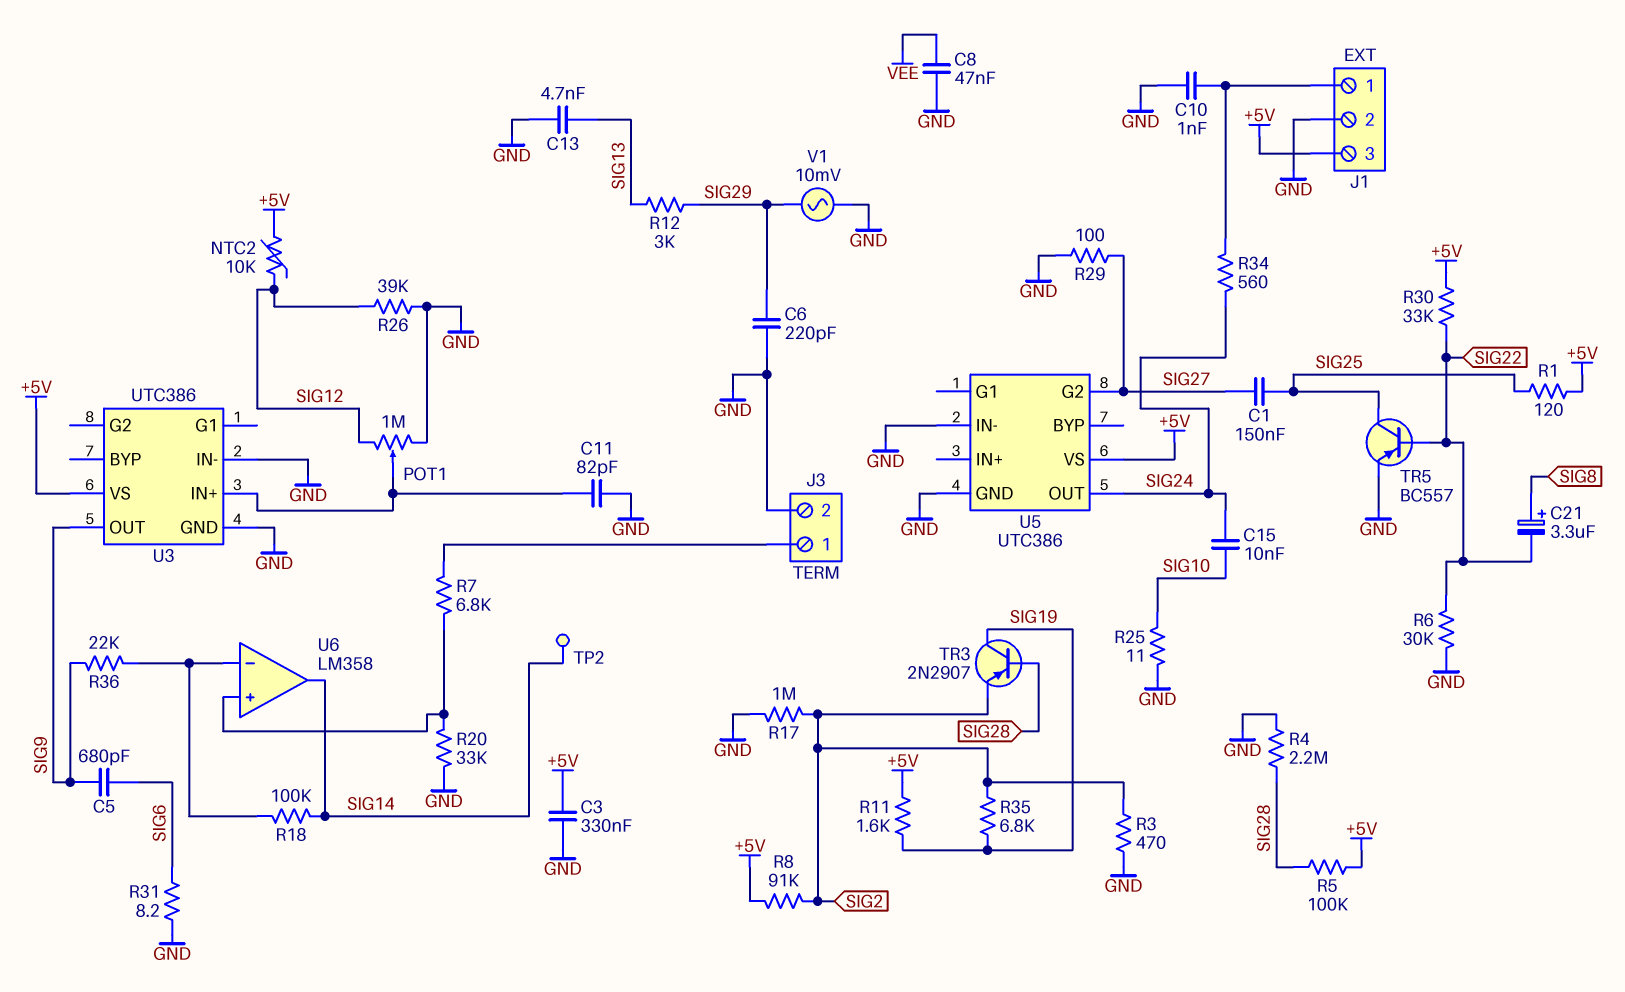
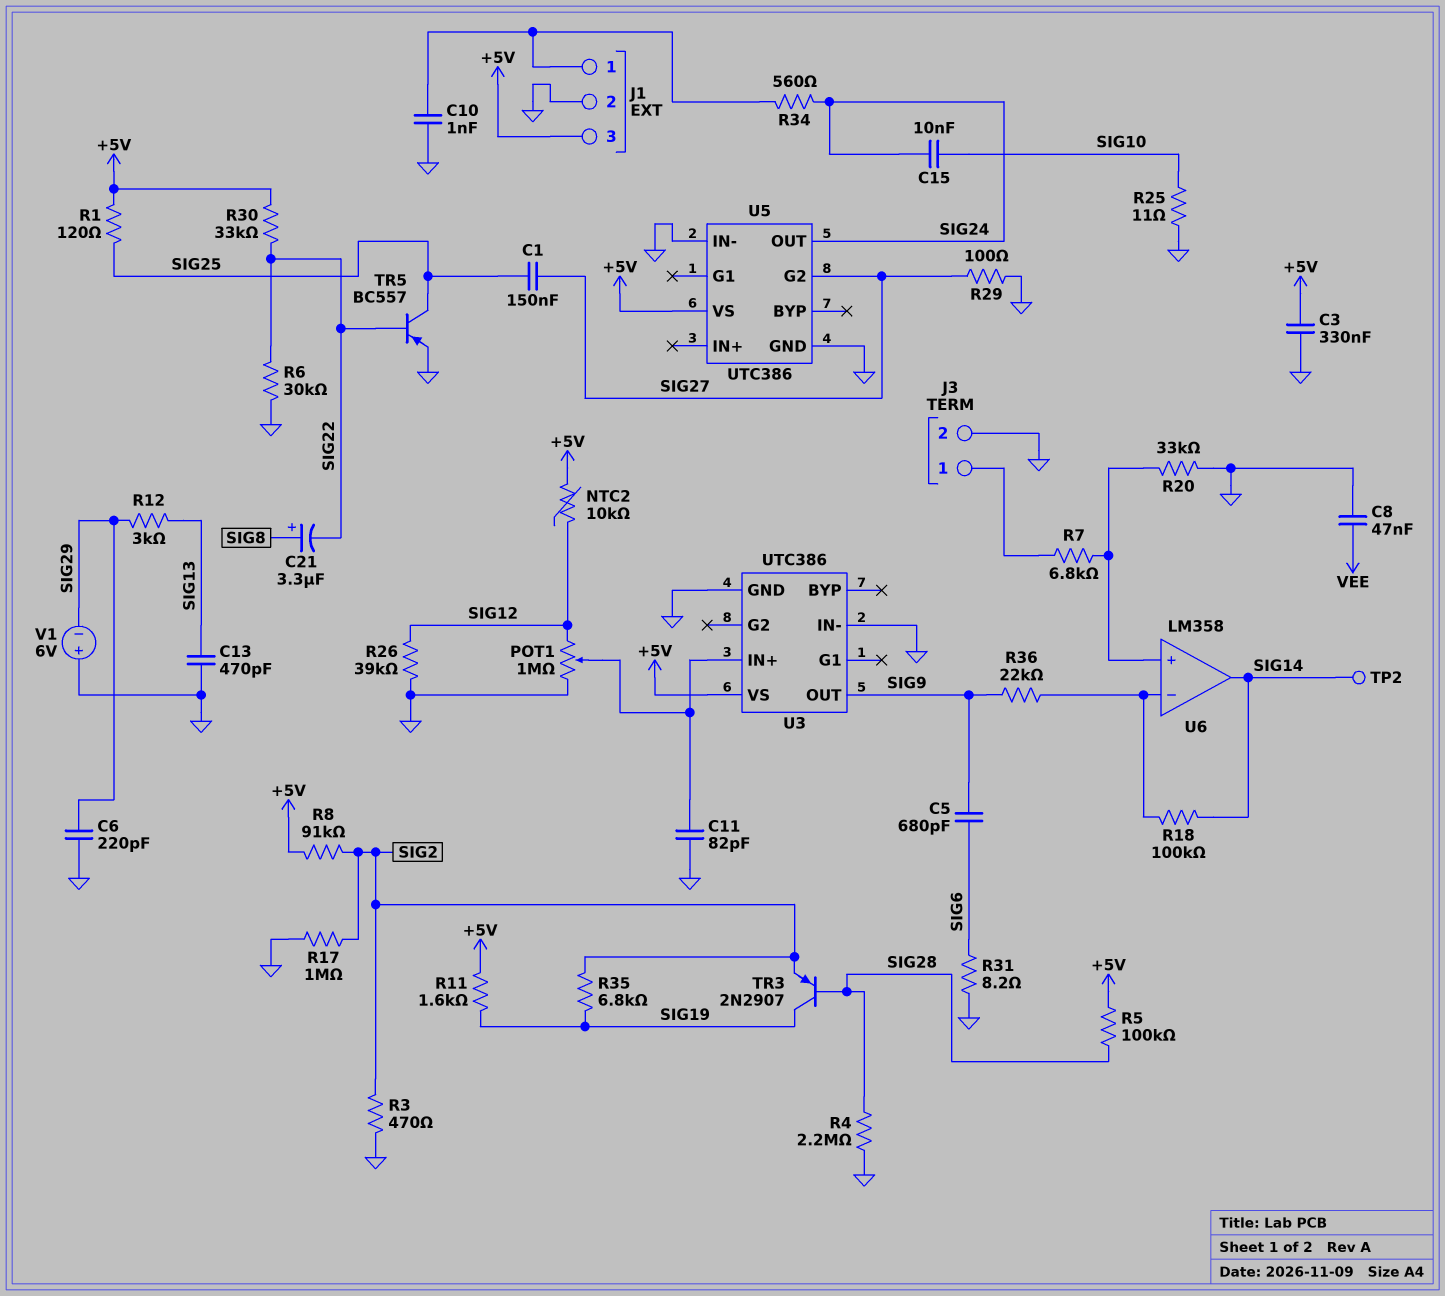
C13: 4.7nF (GND, SIG13) -> 470pF (GND, SIG13)
V1: AC 10mV (GND, SIG29) -> 6V (plus GND, minus SIG29)

